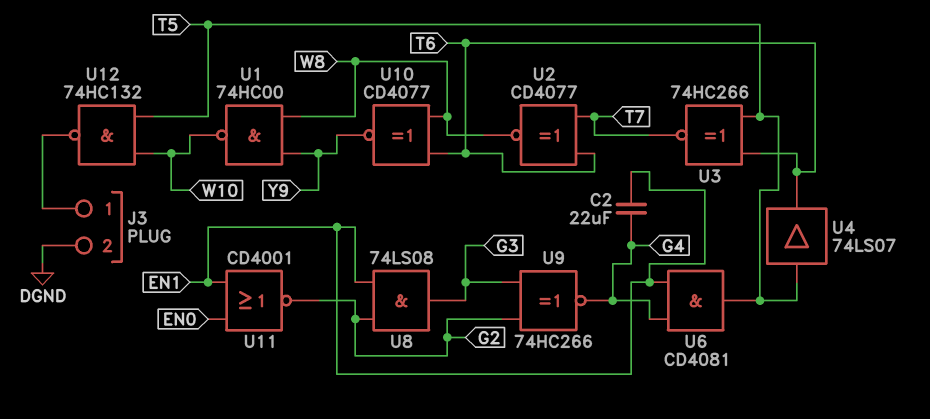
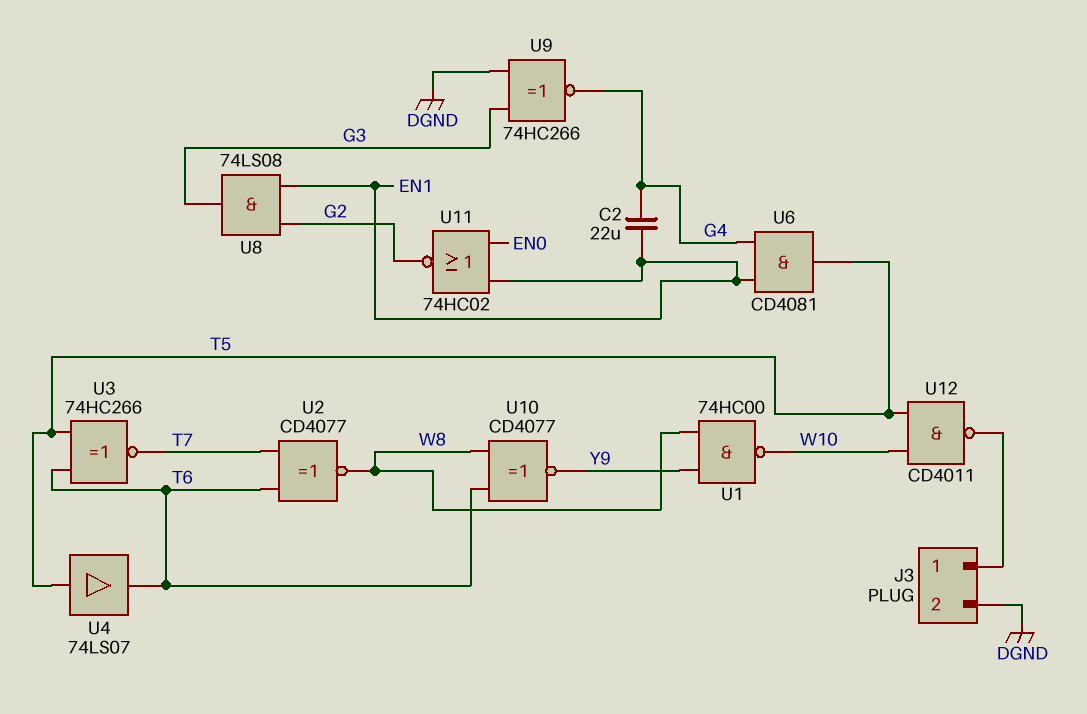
U9: XNOR 74HC266 (in G2, in G3, out G4) -> XNOR 74HC266 (in DGND, in G3, out G4)
U11: NOR CD4001 (in EN0, in EN1, out G2) -> NOR 74HC02 (in EN0, in EN1, out G2)
U12: NAND 74HC132 (in T5, in W10, out J3/1) -> NAND CD4011 (in T5, in W10, out J3/1)

